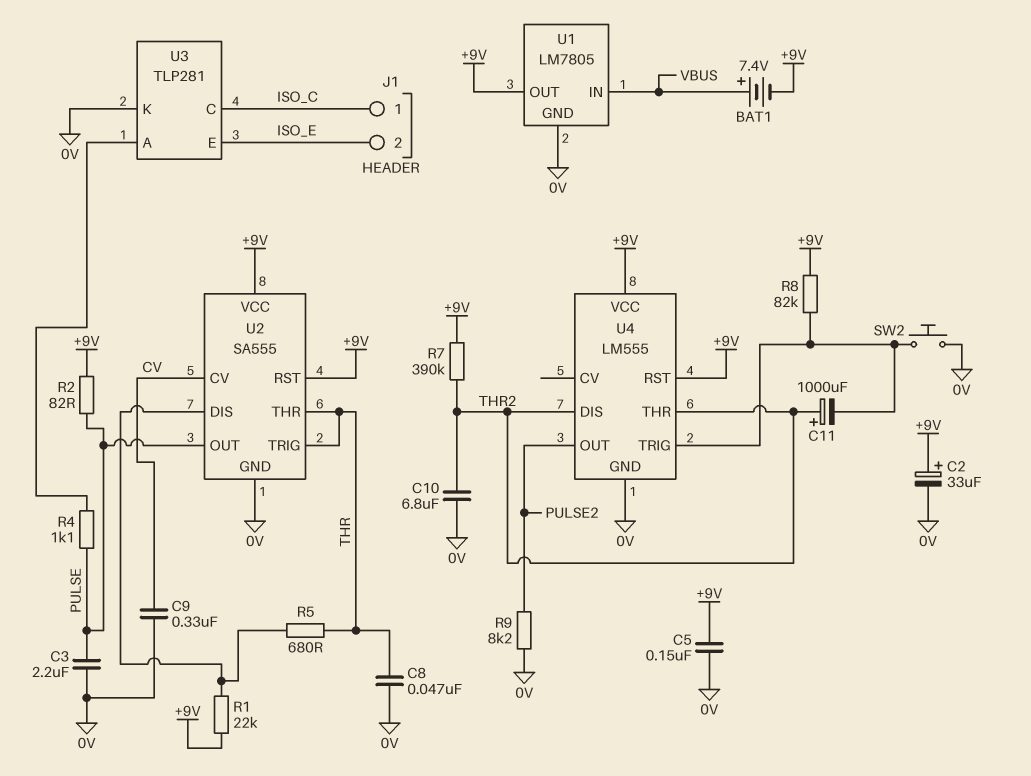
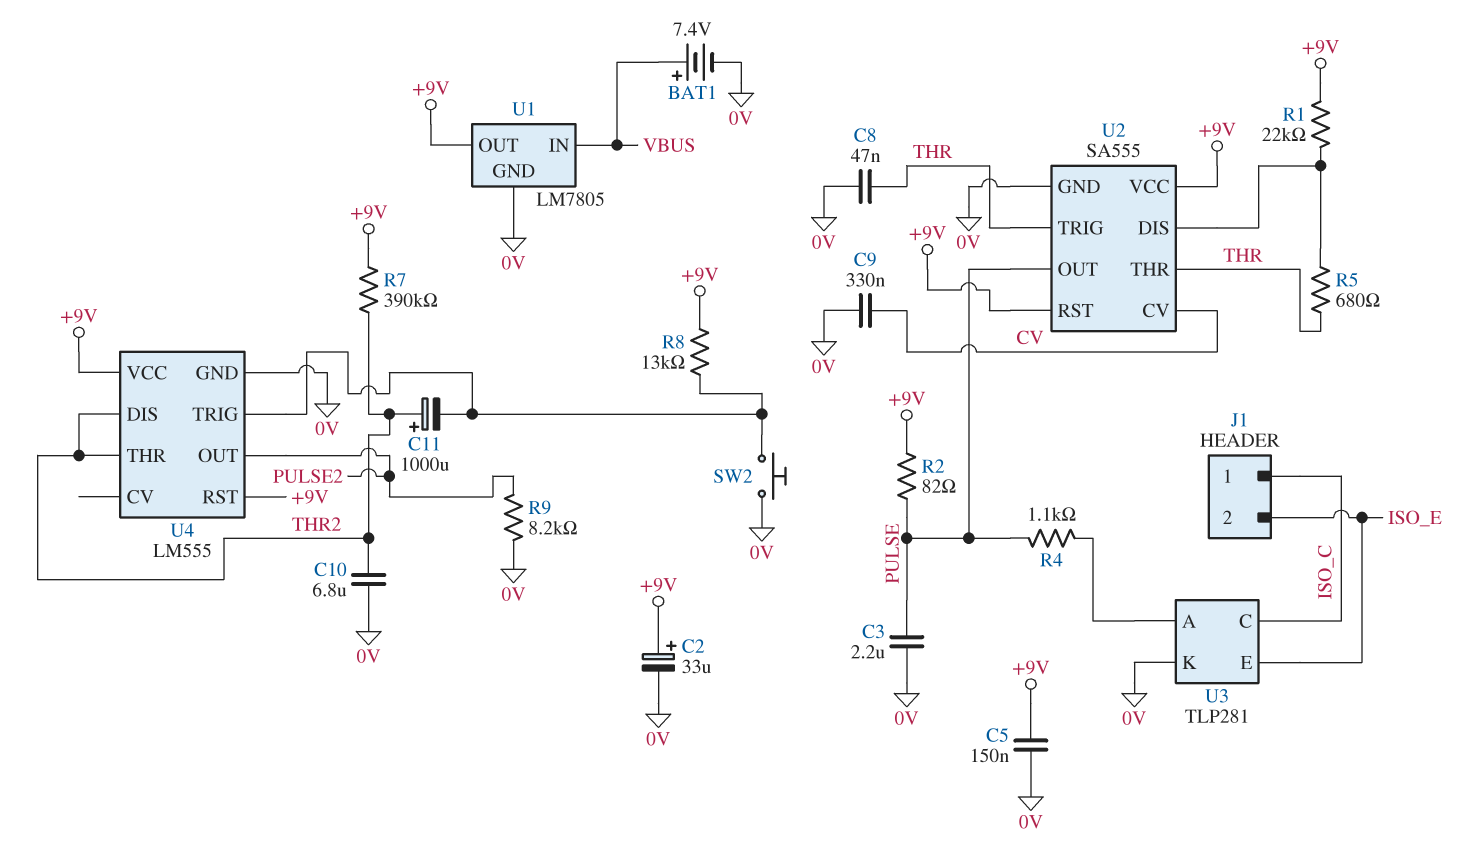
BAT1: 7.4V (plus VBUS, minus +9V) -> 7.4V (plus VBUS, minus 0V)
R8: 82k (+9V, U4/TRIG) -> 13k (+9V, U4/TRIG)

